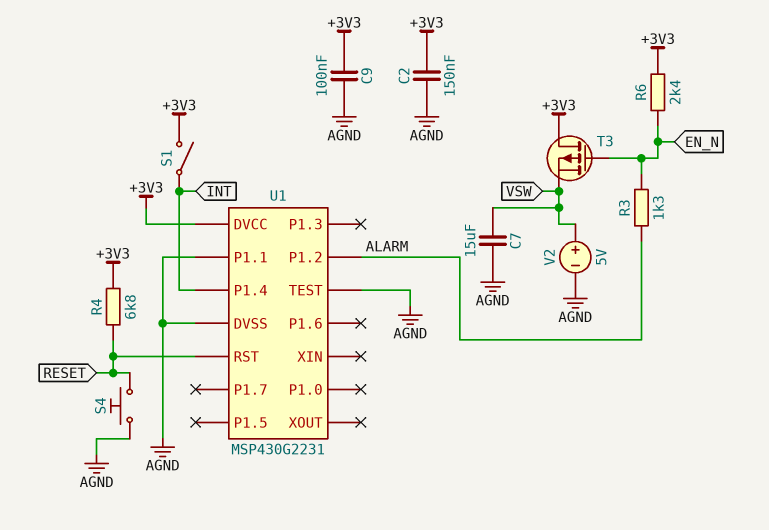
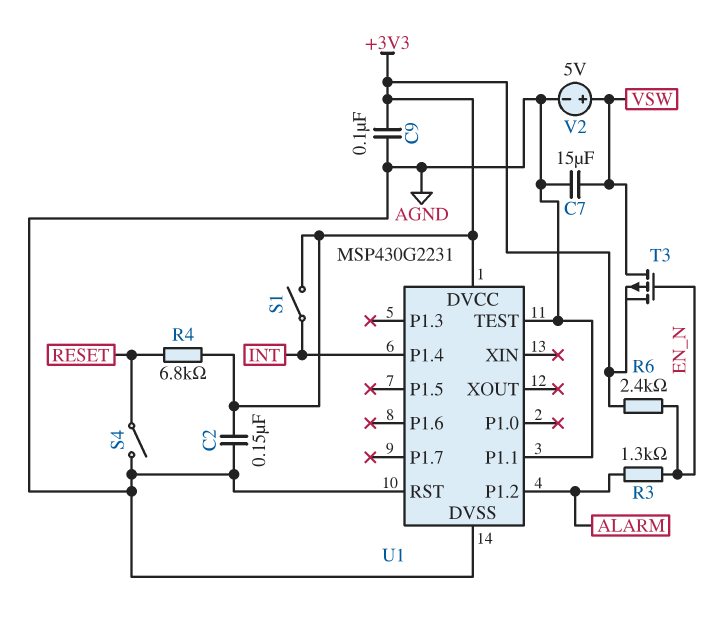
S4: button (AGND, RESET) -> switch (AGND, RESET)
T3: PMOS (G EN_N, D +3V3, S VSW) -> PMOS (G EN_N, D VSW, S +3V3)
U1 pin RST: RESET -> AGND

